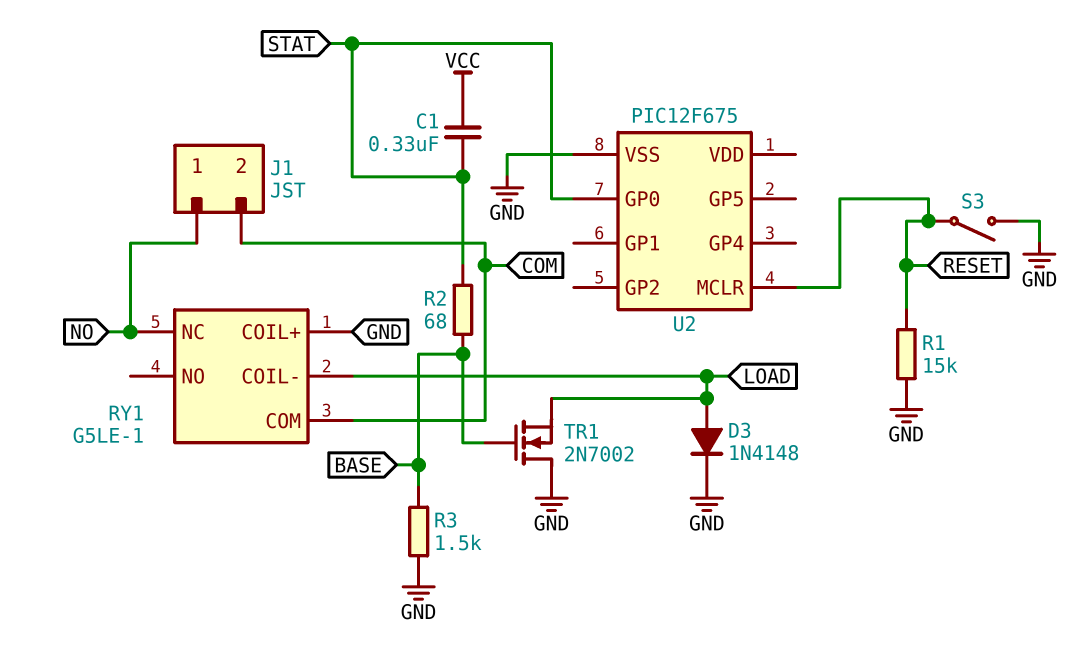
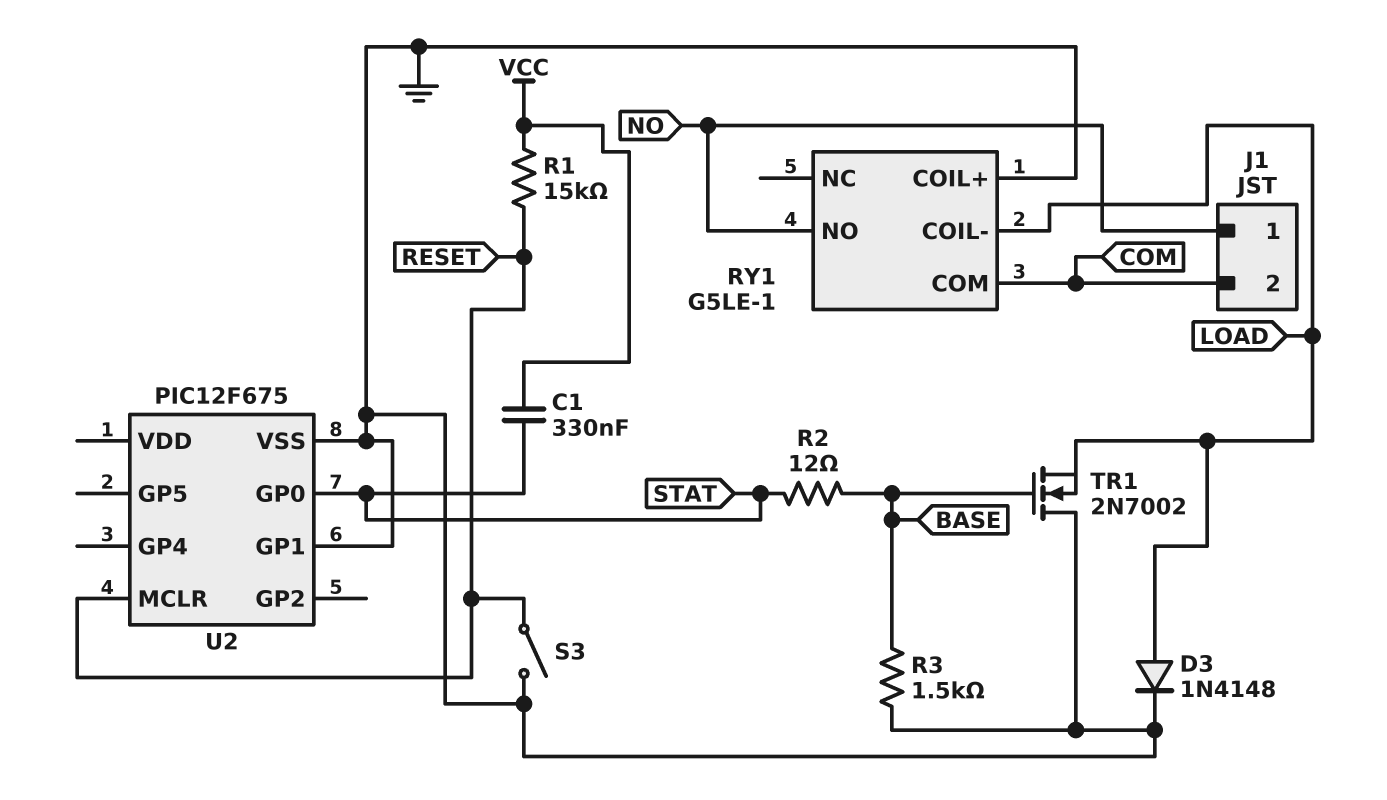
R1: 15k (GND, RESET) -> 15k (RESET, VCC)
R2: 68 (BASE, STAT) -> 12 (BASE, STAT)
RY1 pin NC: NO -> none
RY1 pin NO: none -> NO
U2 pin GP1: none -> GND

